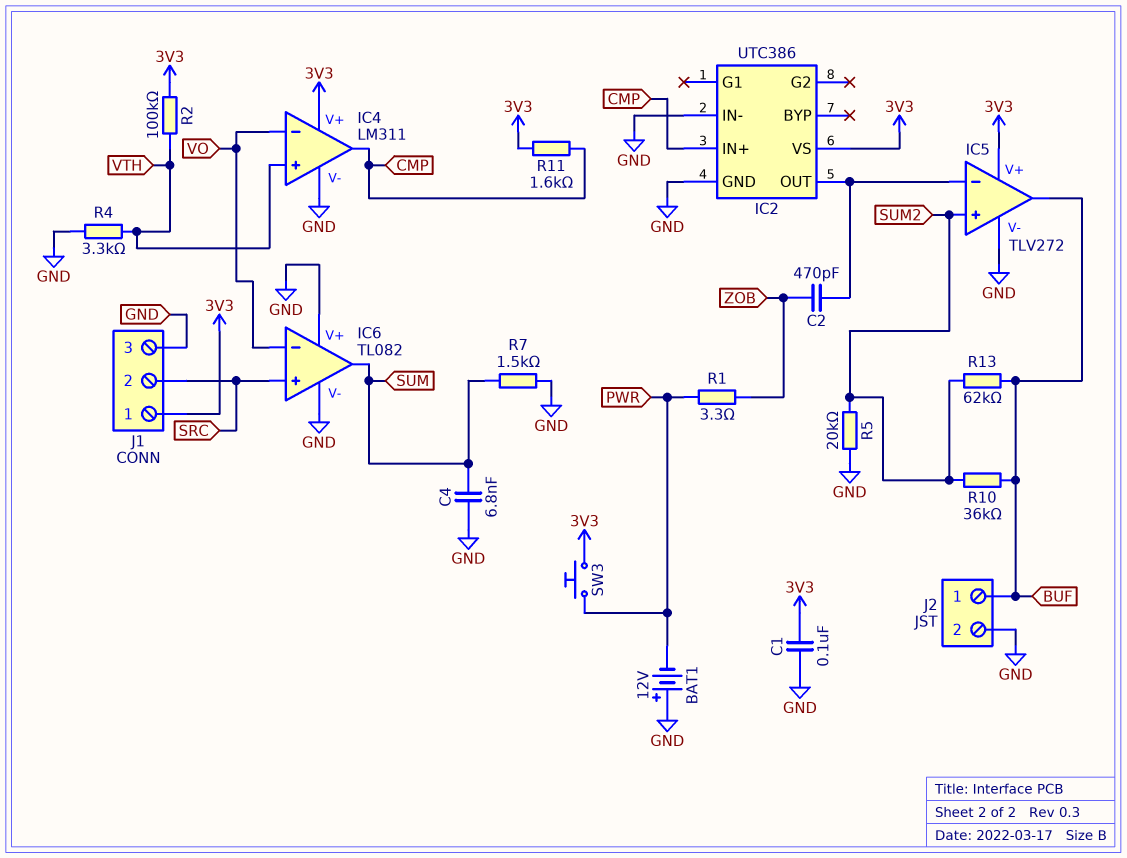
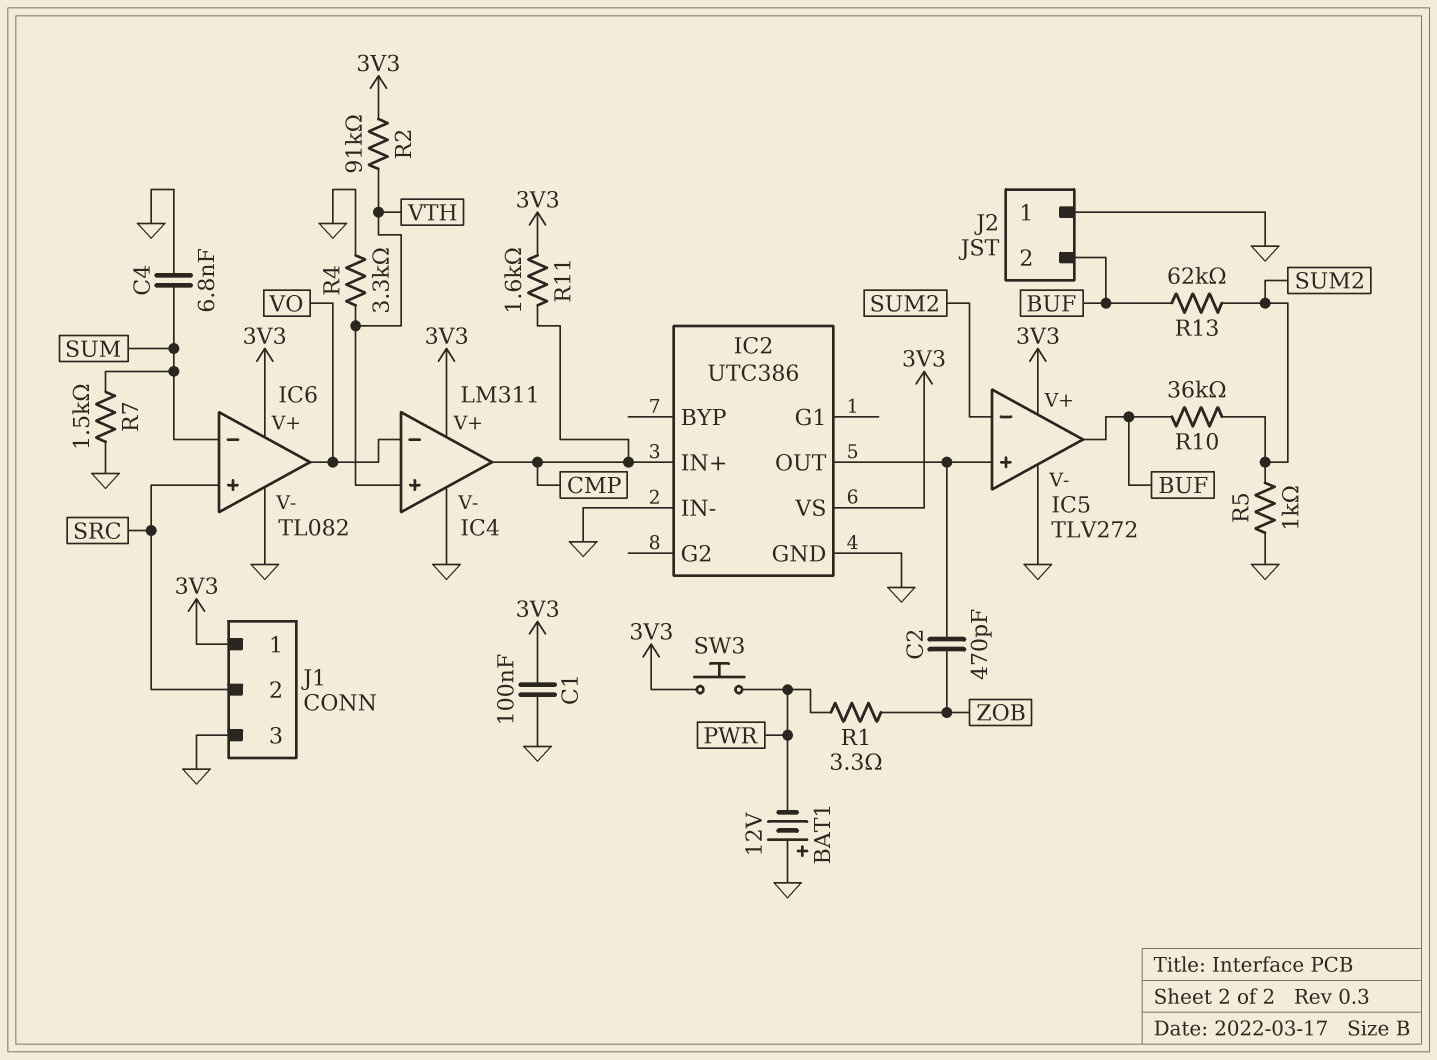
IC5 pin in+: SUM2 -> IC2/OUT
IC5 pin in-: IC2/OUT -> SUM2
IC6 pin V+: GND -> 3V3
IC6 pin in-: VO -> SUM
IC6 pin out: SUM -> VO
J2 pin 1: BUF -> GND
J2 pin 2: GND -> BUF
R2: 100k (3V3, VTH) -> 91k (3V3, VTH)
R5: 20k (GND, SUM2) -> 1k (GND, SUM2)

